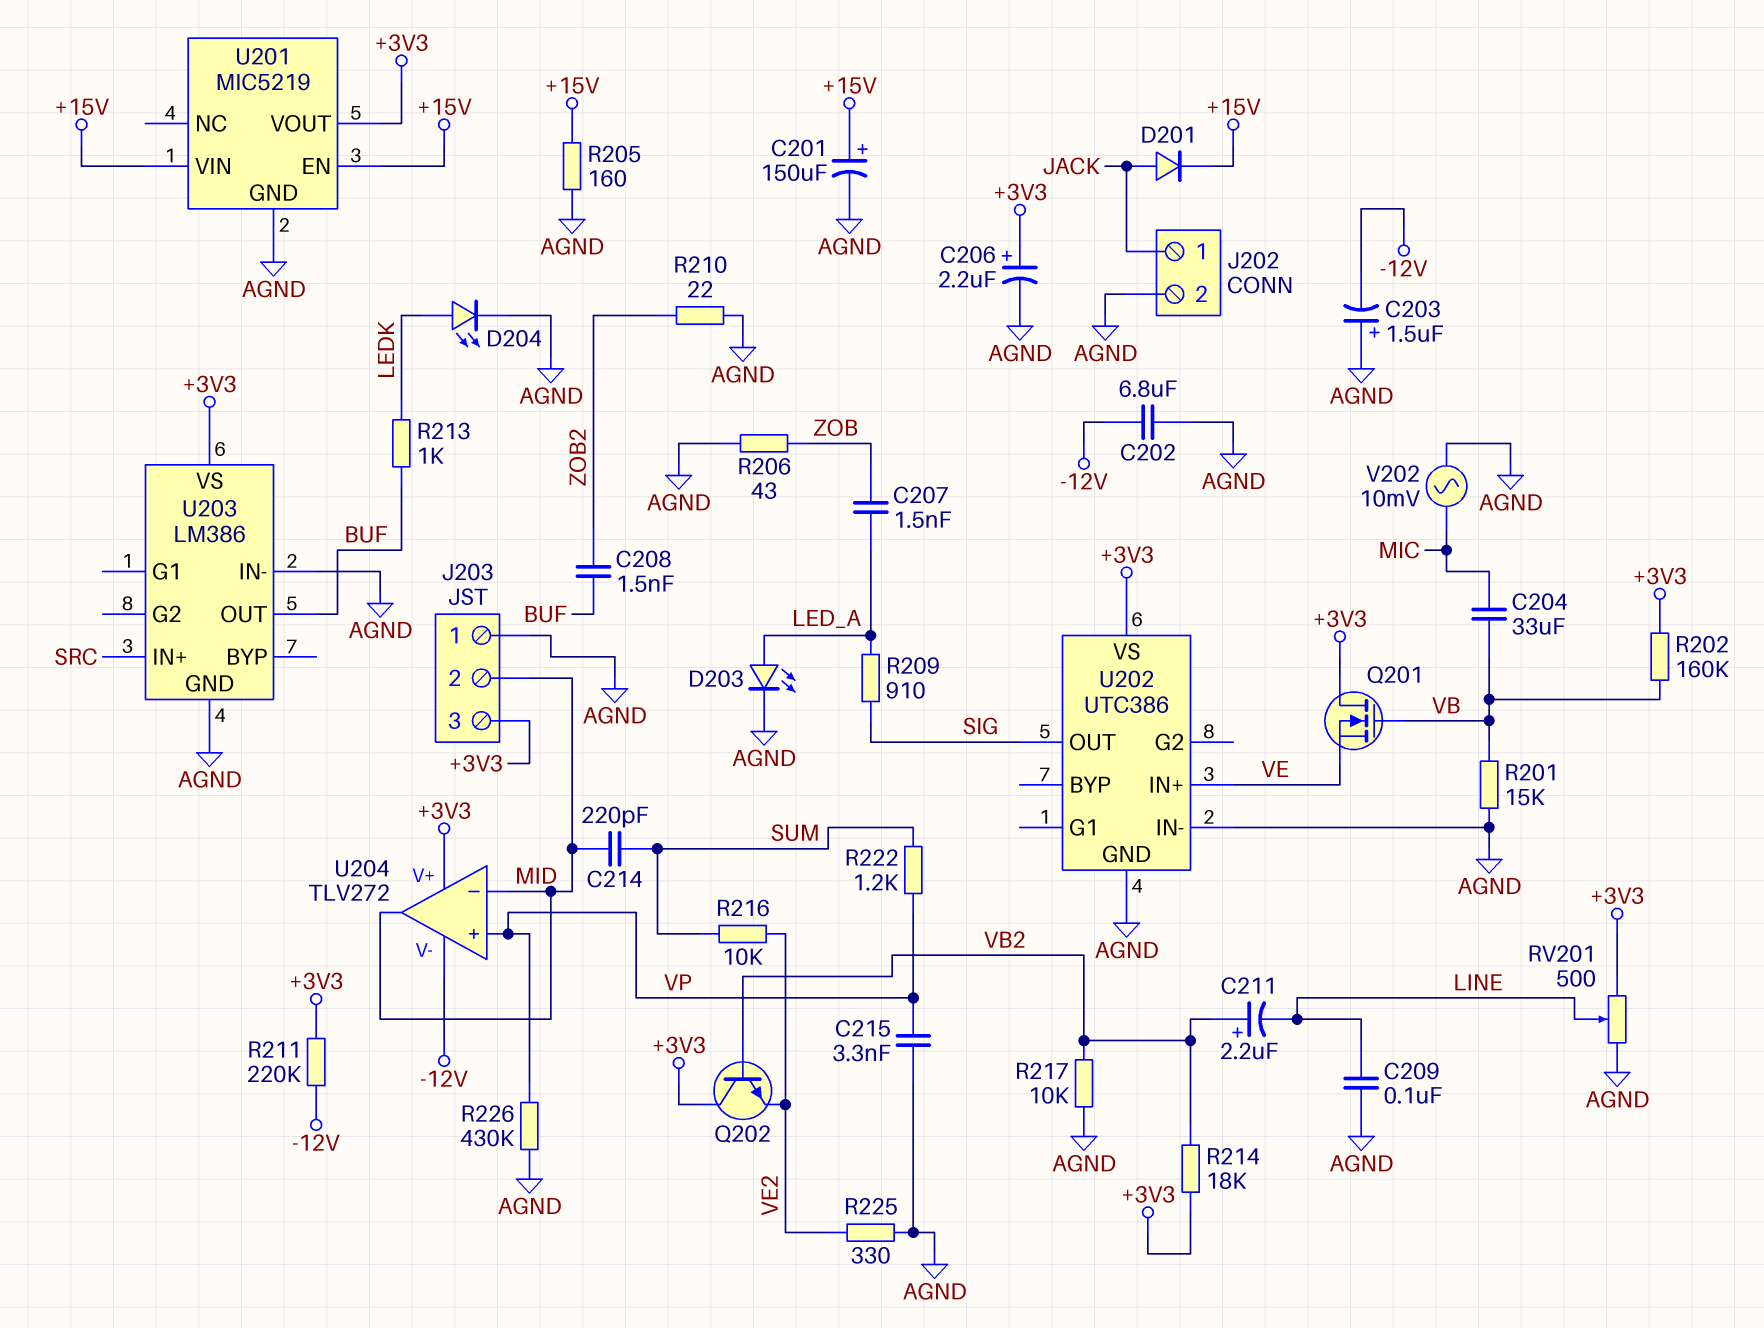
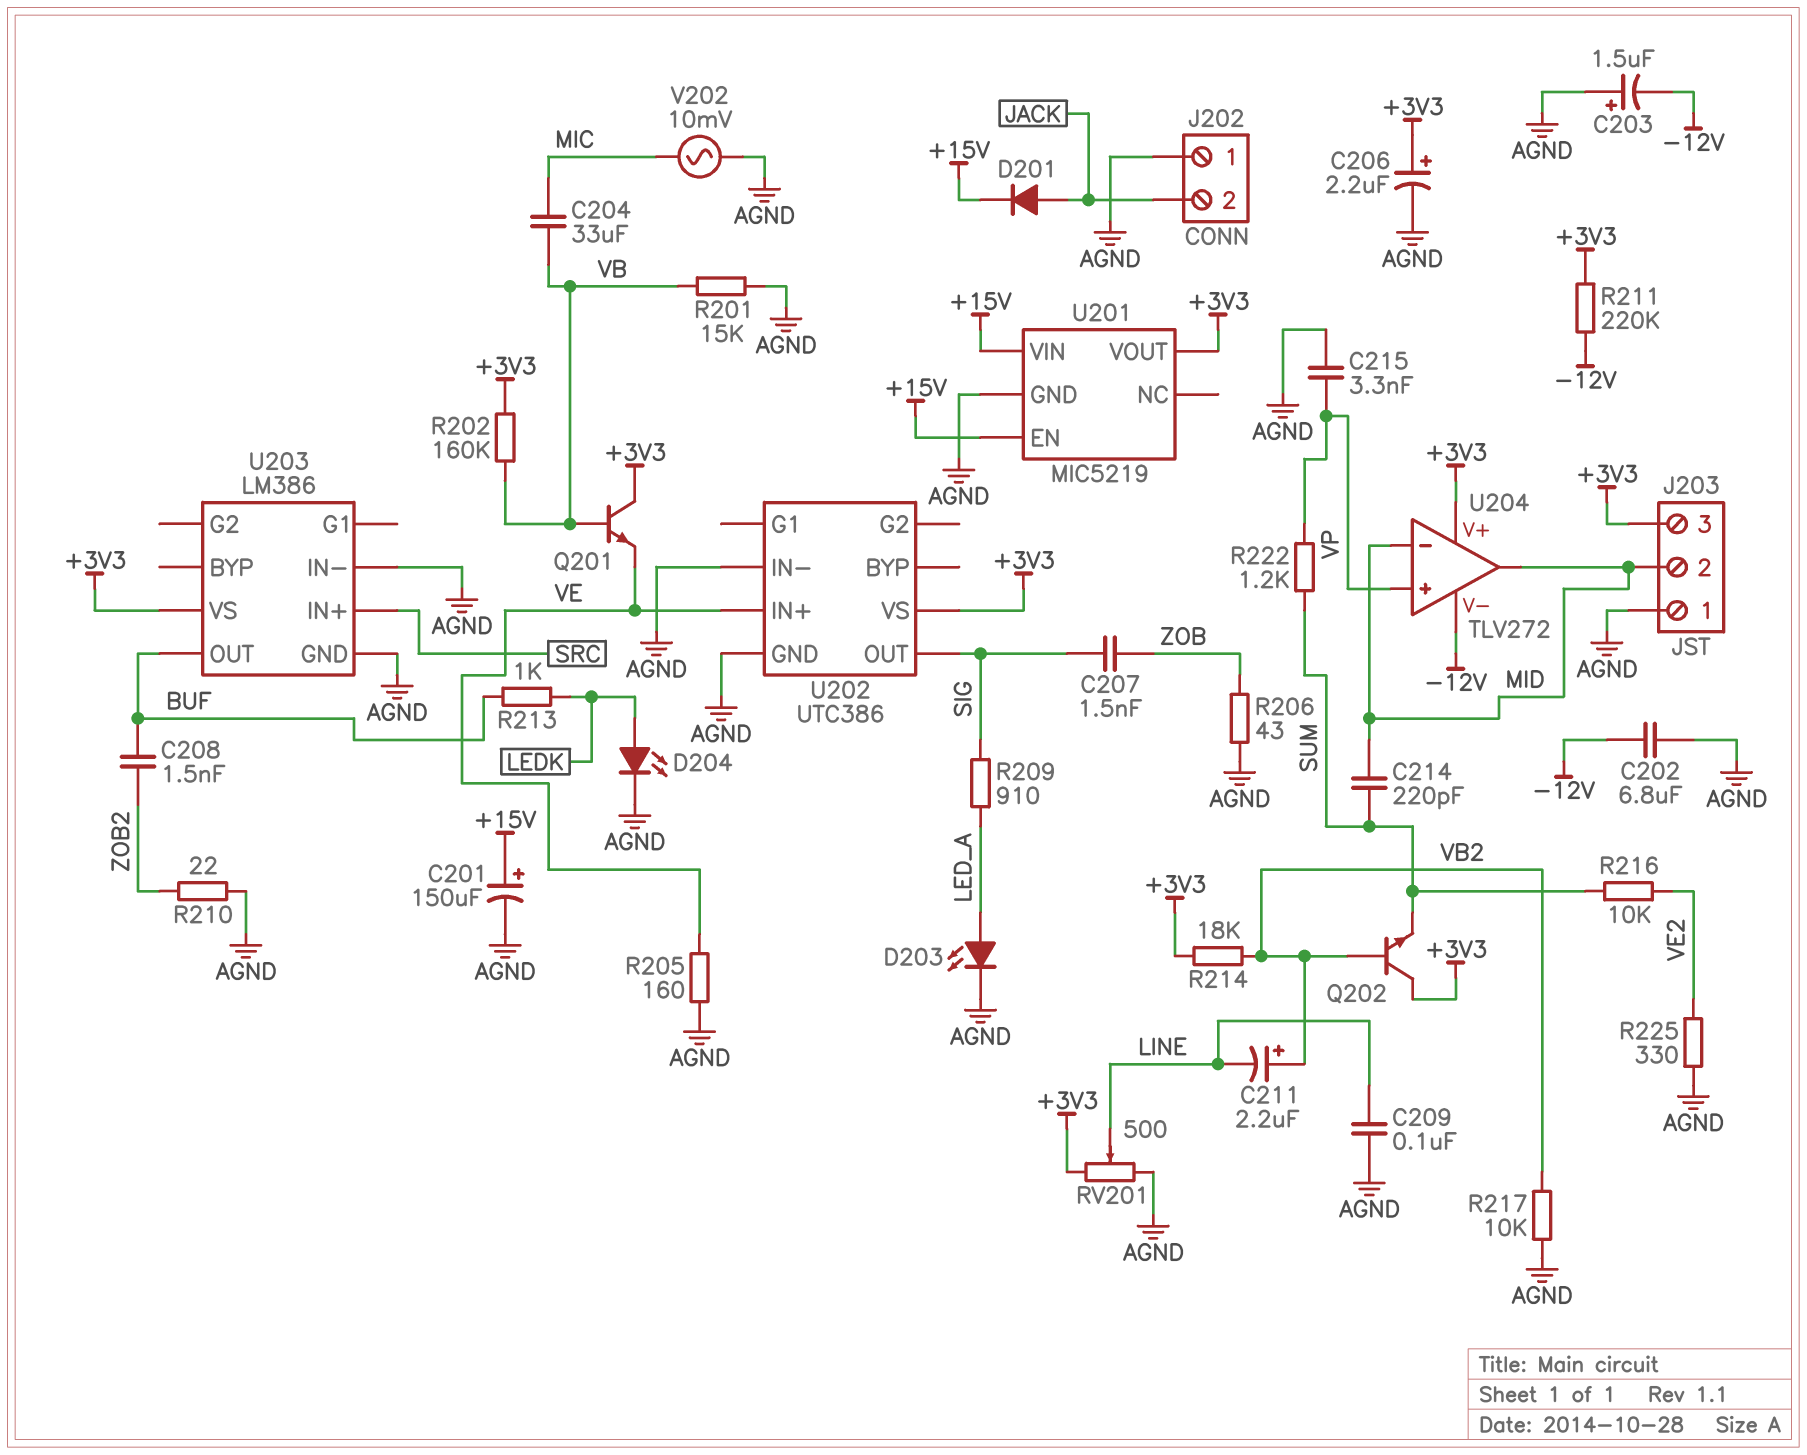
C207: 1.5nF (LED_A, ZOB) -> 1.5nF (SIG, ZOB)
J202 pin 1: JACK -> AGND
J202 pin 2: AGND -> JACK
Q201: NMOS (G VB, D +3V3, S VE) -> NPN (B VB, C +3V3, E VE)
Q202: NPN (B VB2, C +3V3, E VE2) -> NPN (B VB2, C +3V3, E SUM)
R205: 160 (+15V, AGND) -> 160 (AGND, VE)
R226: 430k (AGND, VP) -> none

